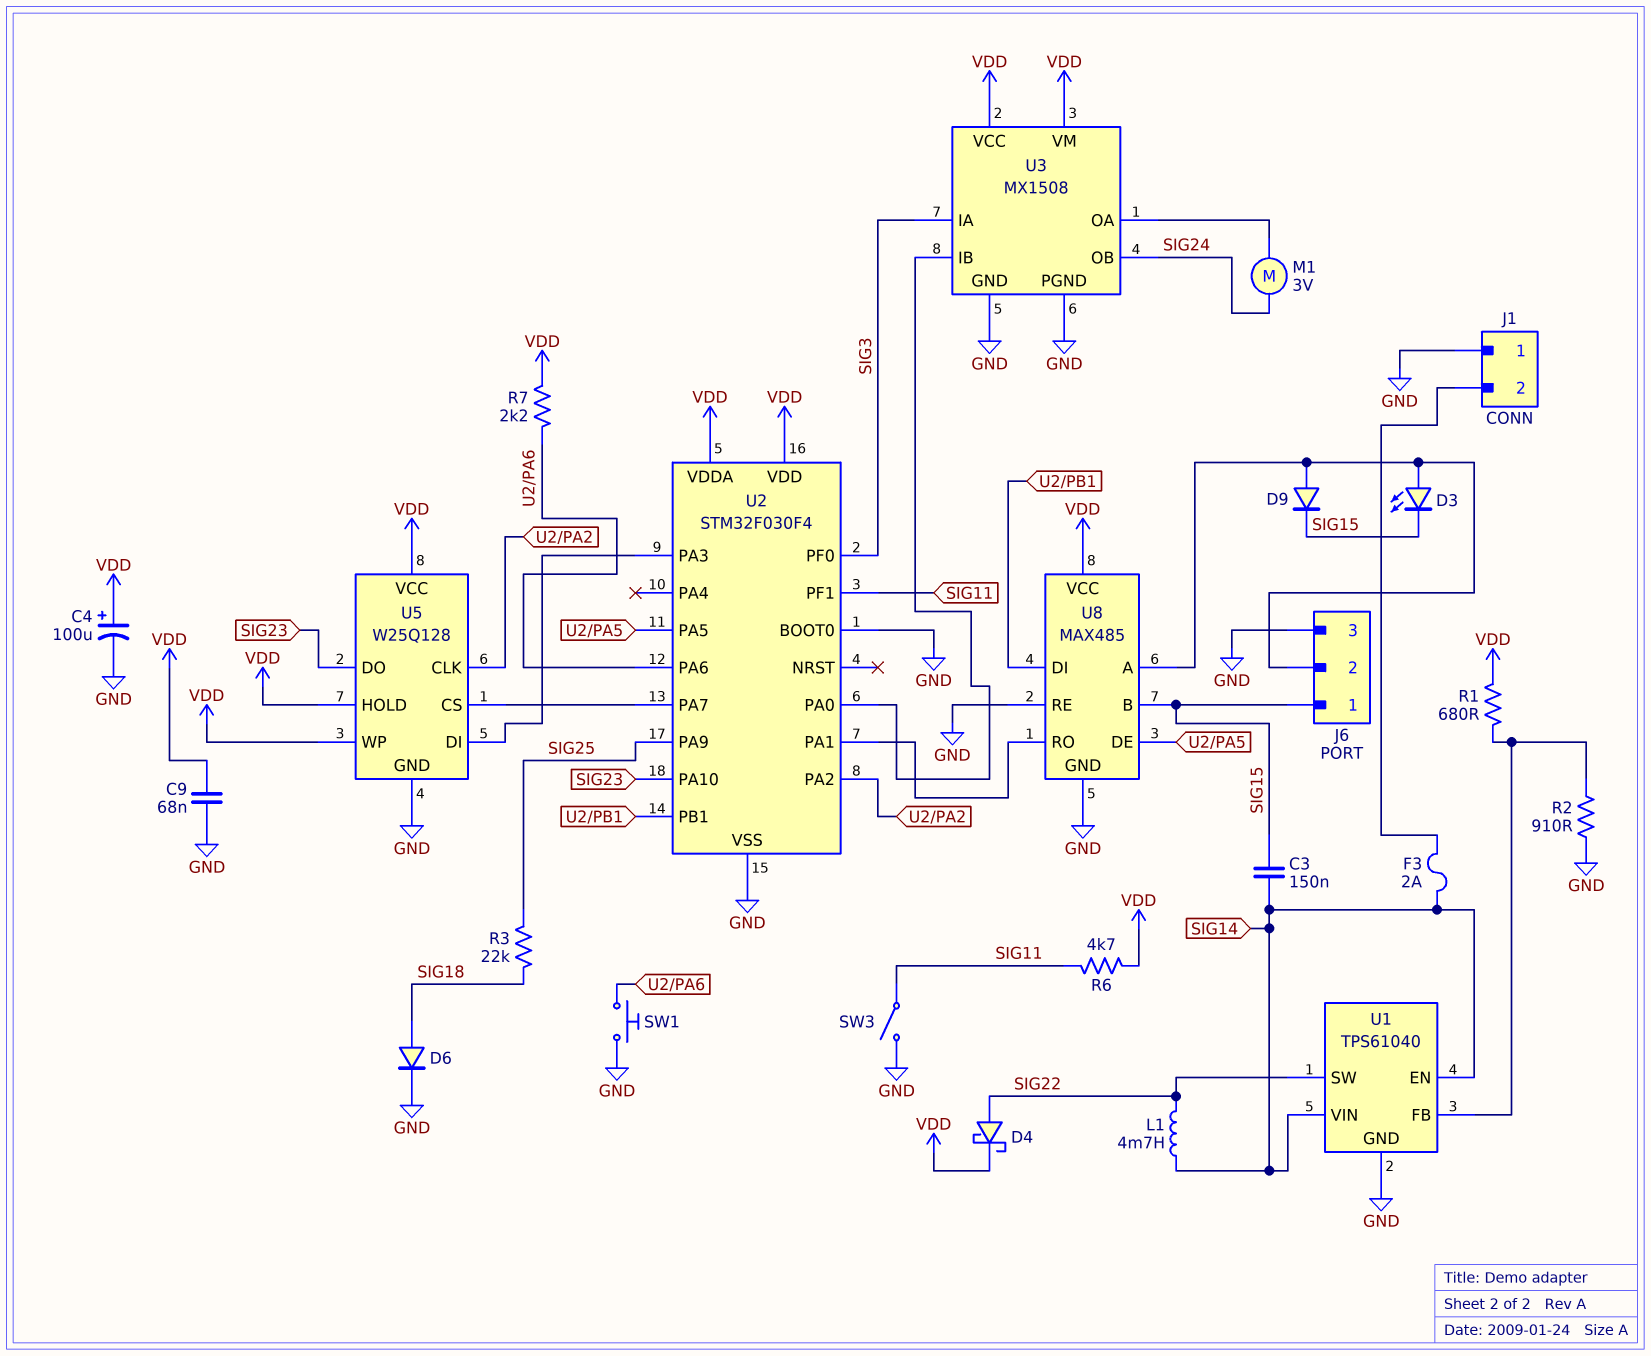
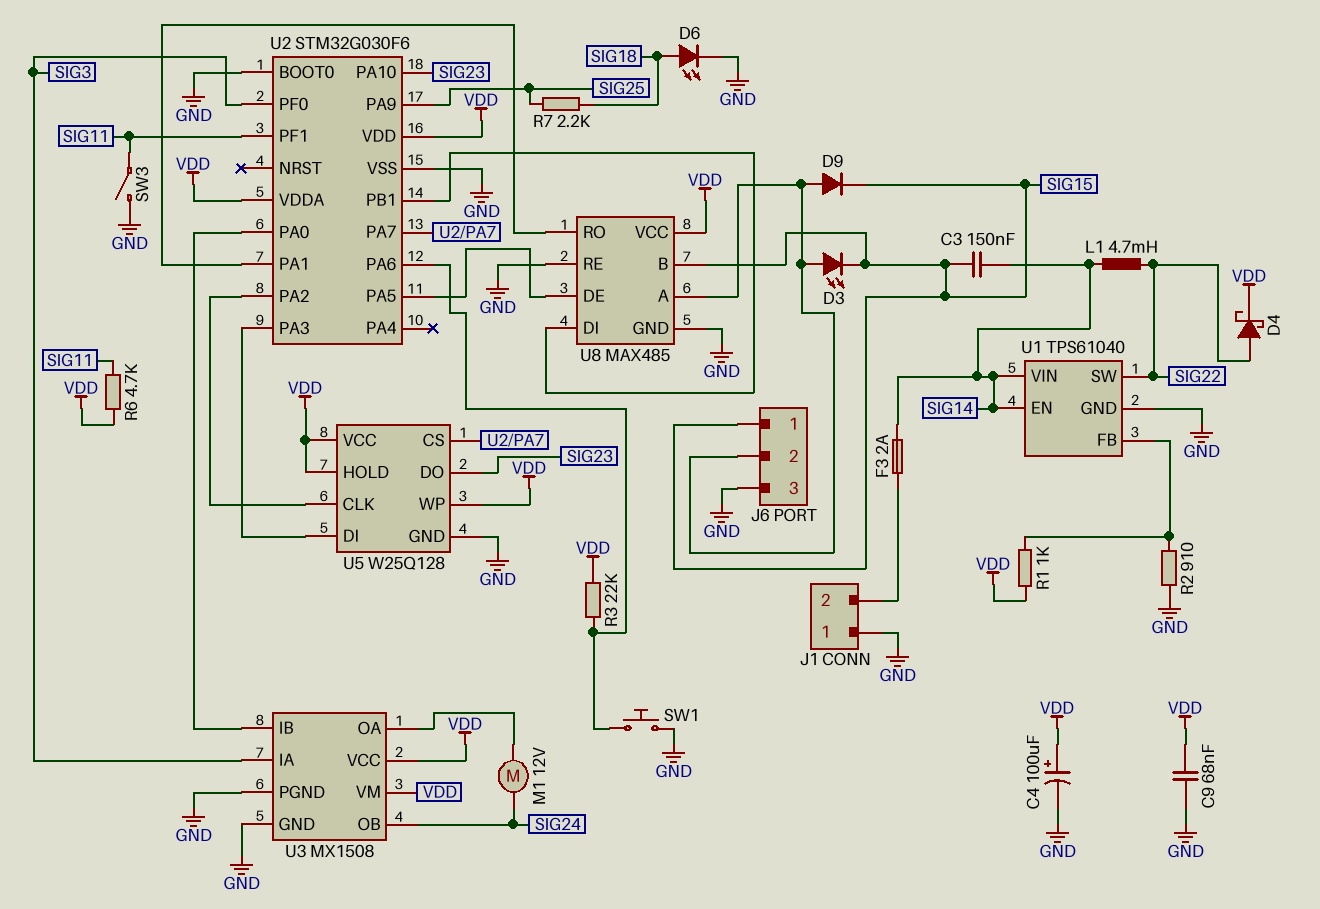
D6: diode (A SIG18, K GND) -> LED (A SIG18, K GND)
M1: motor 3V (SIG24, U3/OA) -> motor 12V (SIG24, U3/OA)
R1: 680 (U1/FB, VDD) -> 1k (U1/FB, VDD)
R3: 22k (SIG18, SIG25) -> 22k (U2/PA6, VDD)
R7: 2.2k (U2/PA6, VDD) -> 2.2k (SIG18, SIG25)
U2: STM32F030F4 -> STM32G030F6

